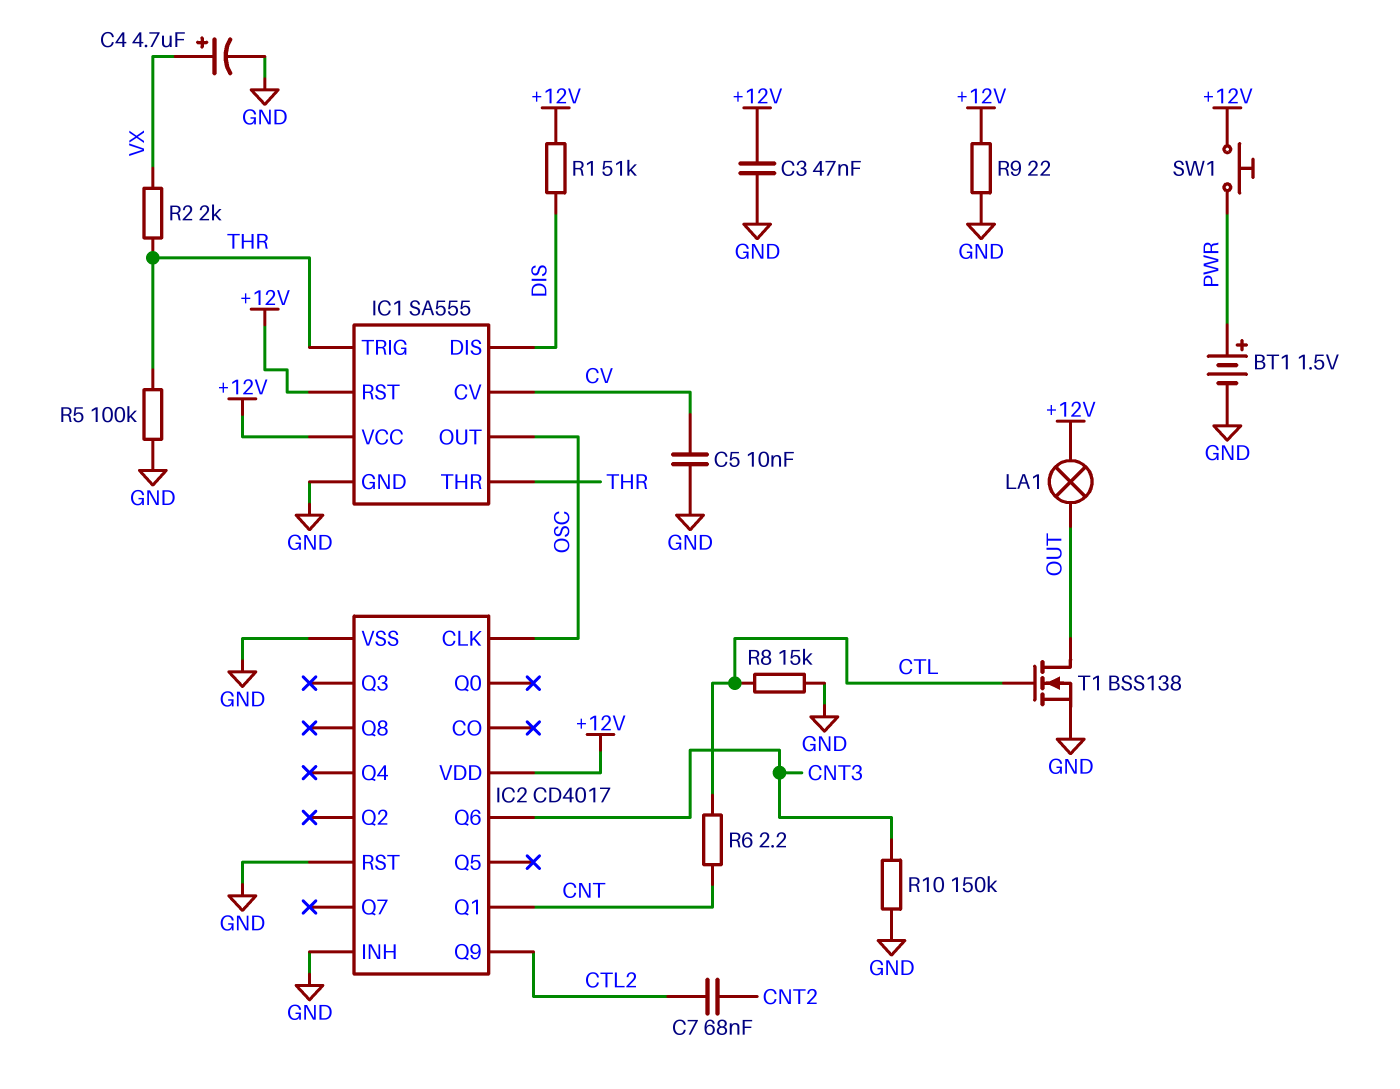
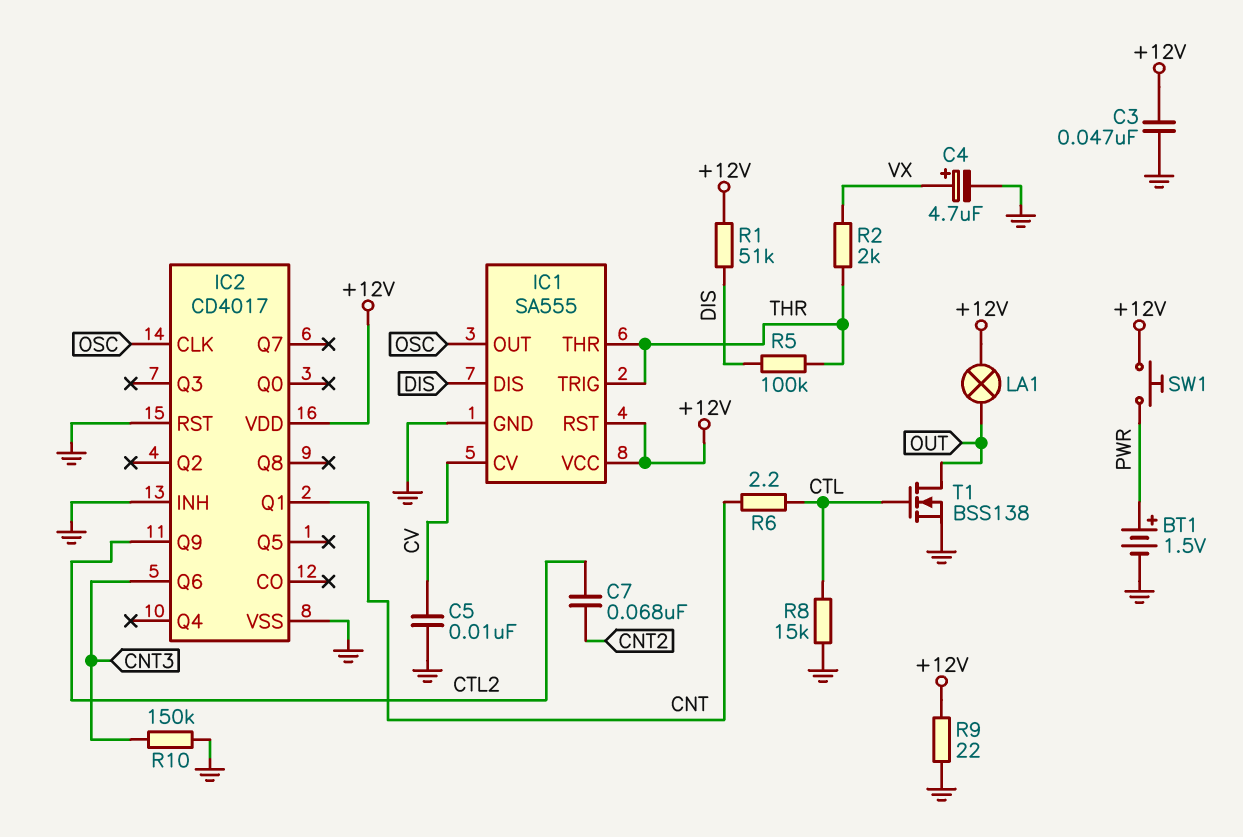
R5: 100k (GND, THR) -> 100k (DIS, THR)

